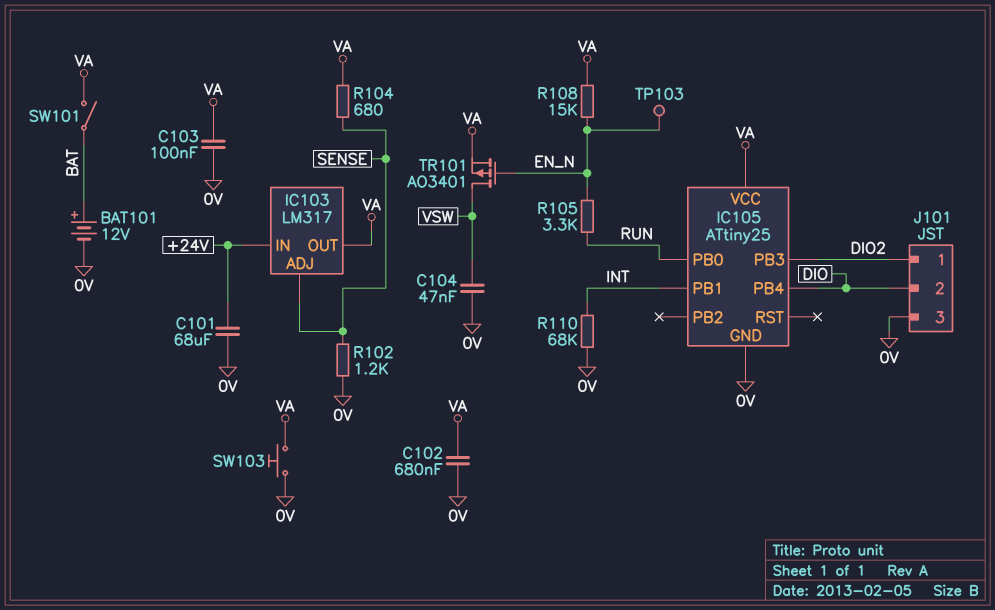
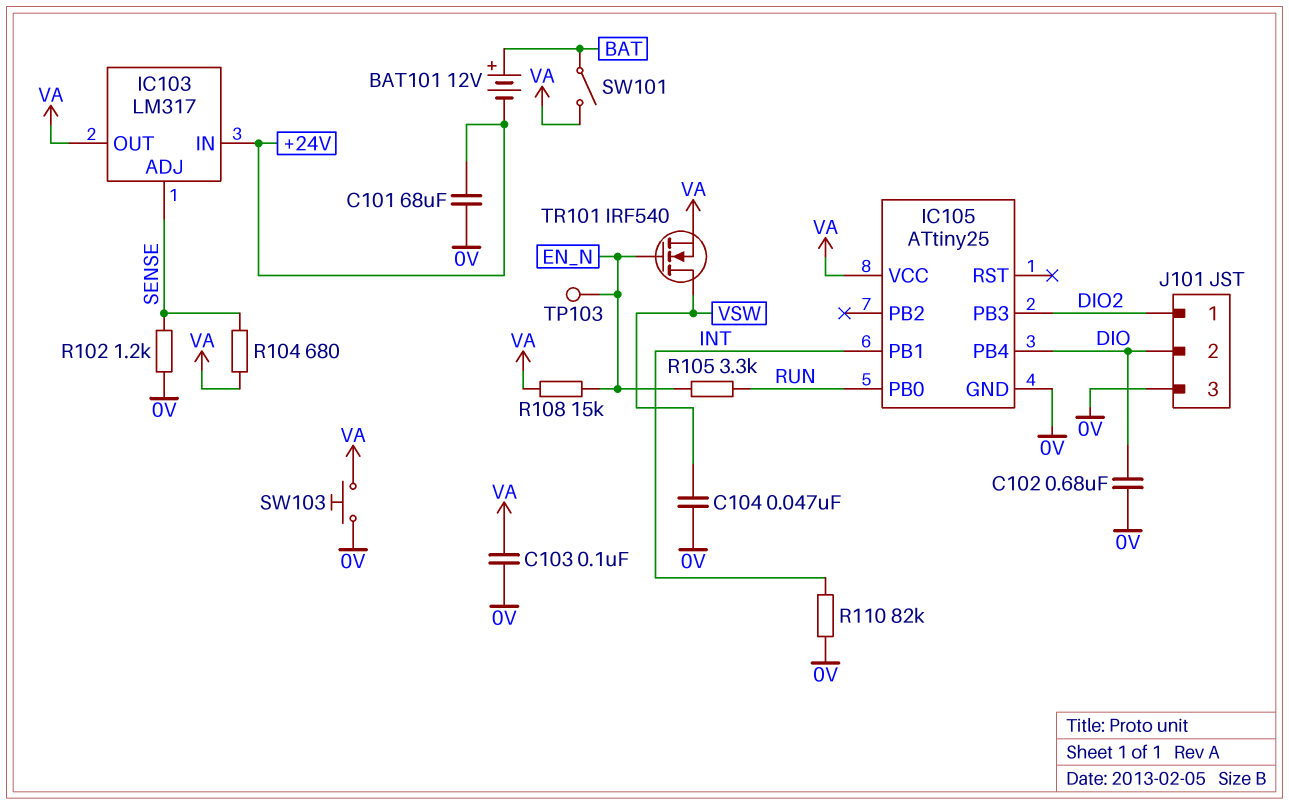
BAT101: 12V (plus BAT, minus 0V) -> 12V (plus BAT, minus +24V)
C102: 680nF (0V, VA) -> 680nF (0V, DIO)
R110: 68k (0V, INT) -> 82k (0V, INT)
TR101: PMOS AO3401 (G EN_N, D VSW, S VA) -> NMOS IRF540 (G EN_N, D VSW, S VA)

